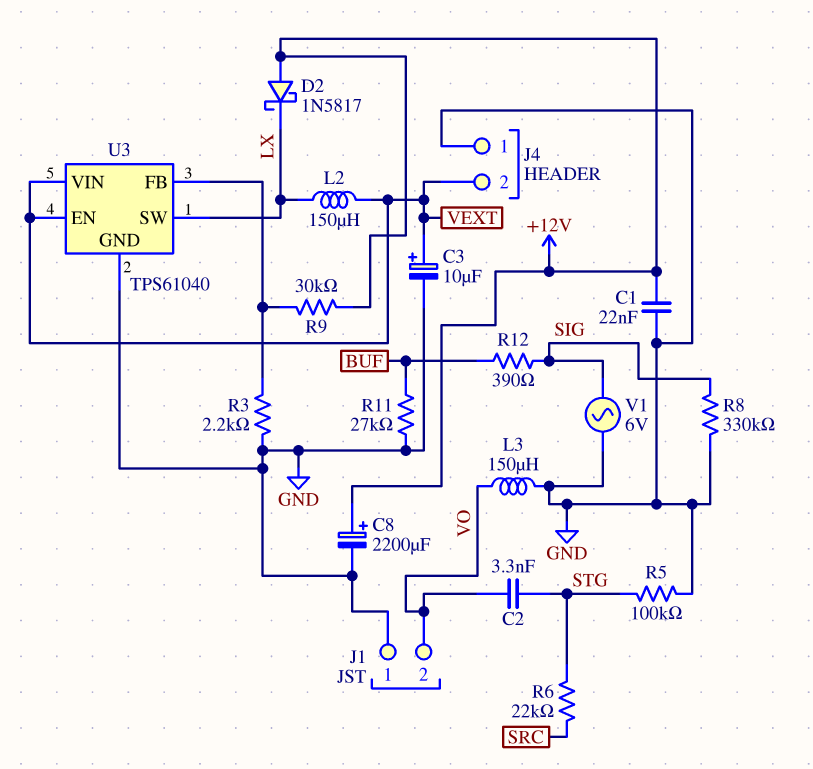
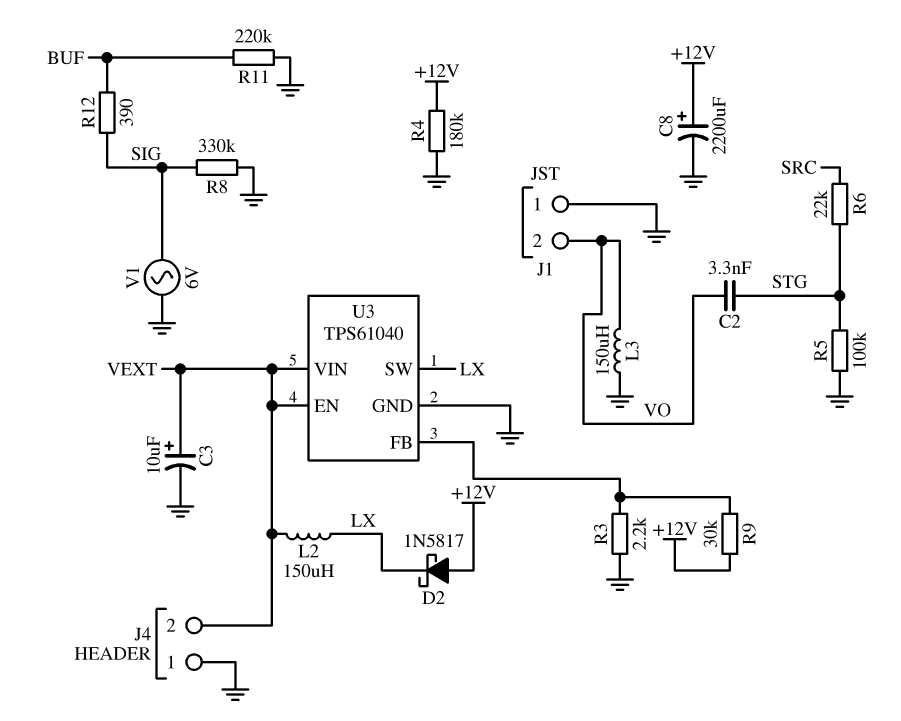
C1: 22nF (+12V, GND) -> none
R4: none -> 180k (+12V, GND)
R11: 27k (BUF, GND) -> 220k (BUF, GND)

